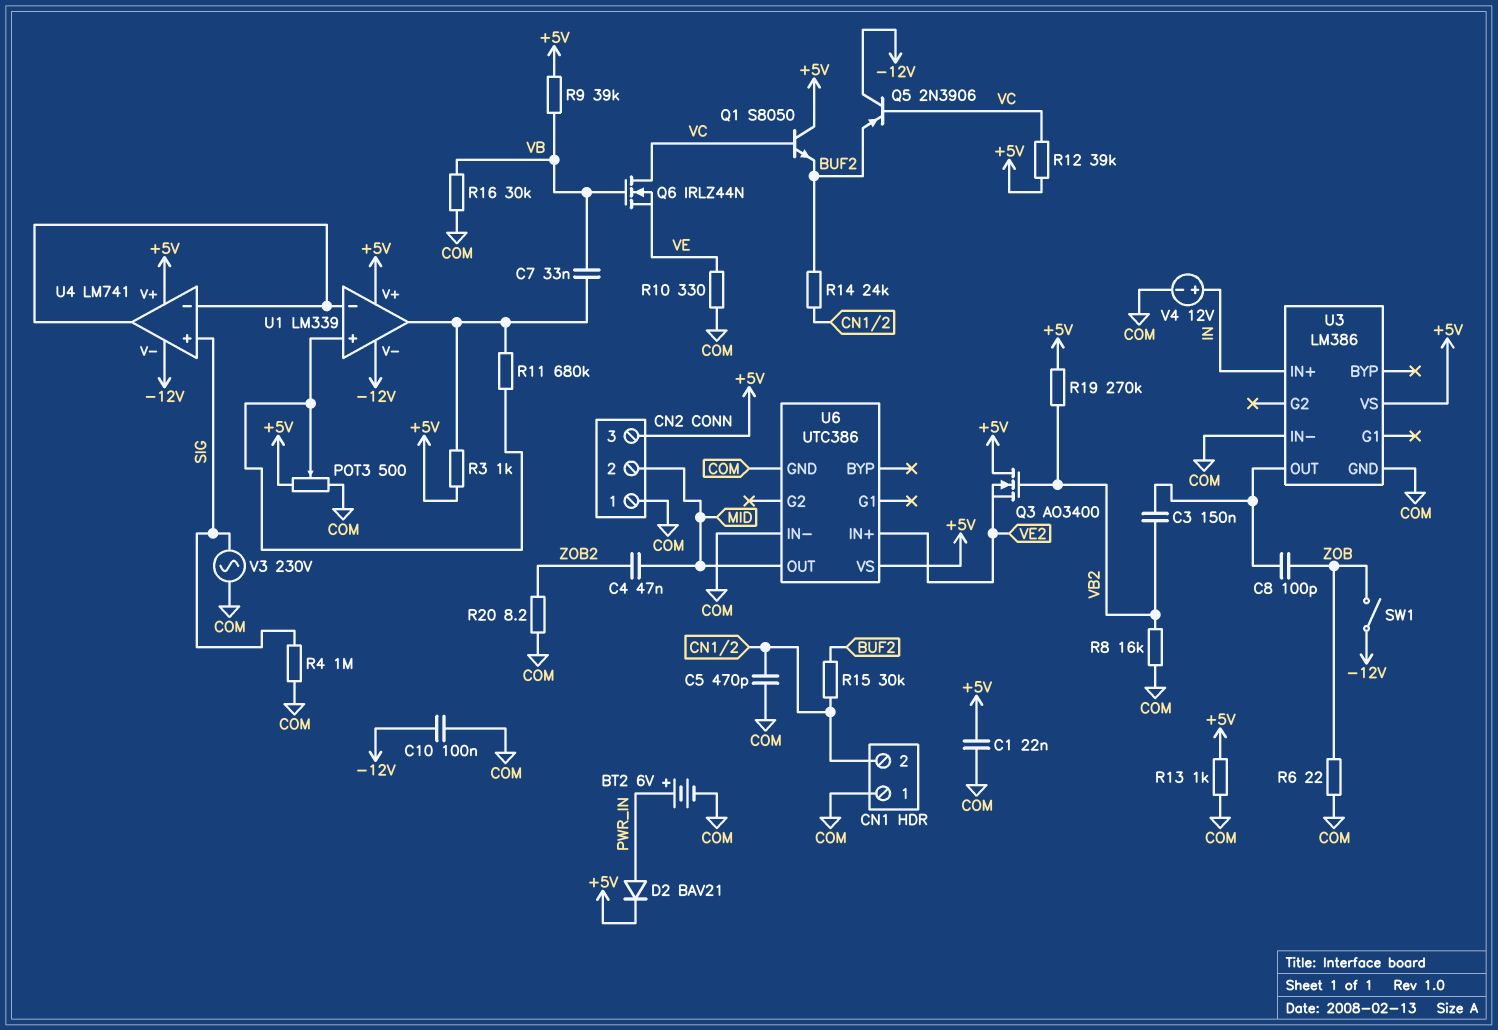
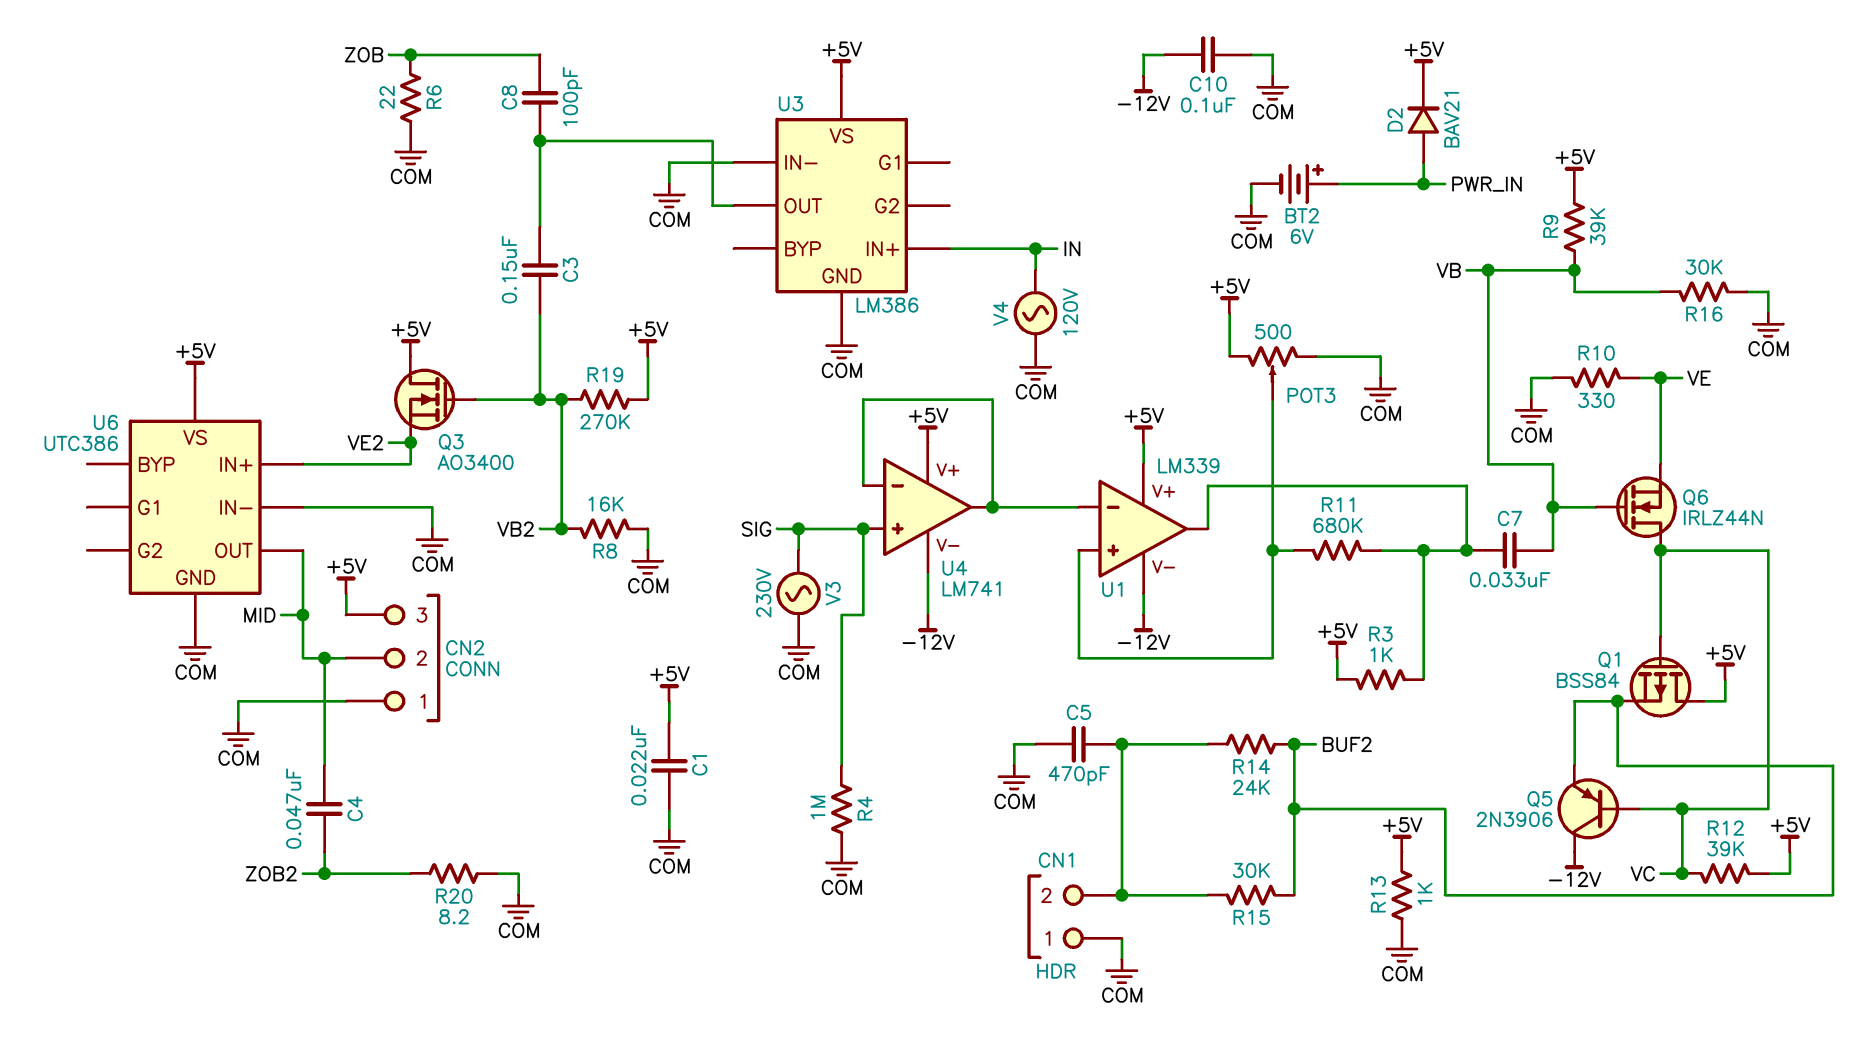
Q1: NPN S8050 (B VC, C +5V, E BUF2) -> PMOS BSS84 (G VC, D +5V, S BUF2)
SW1: switch (-12V, ZOB) -> none
V4: 12V (plus IN, minus COM) -> AC 120V (COM, IN)

